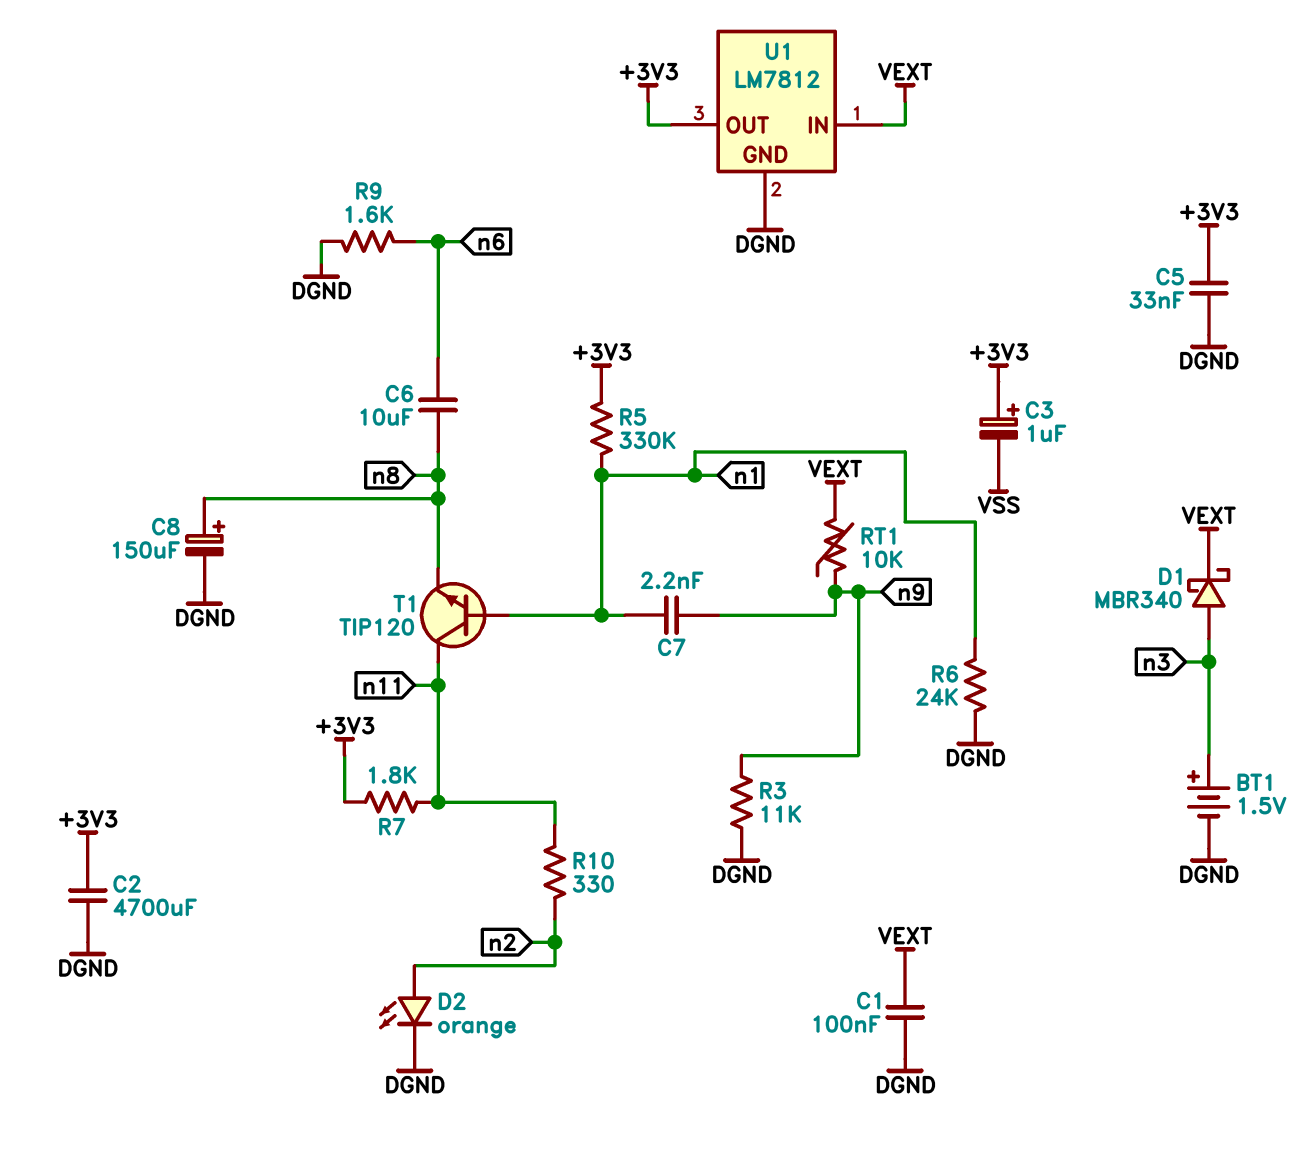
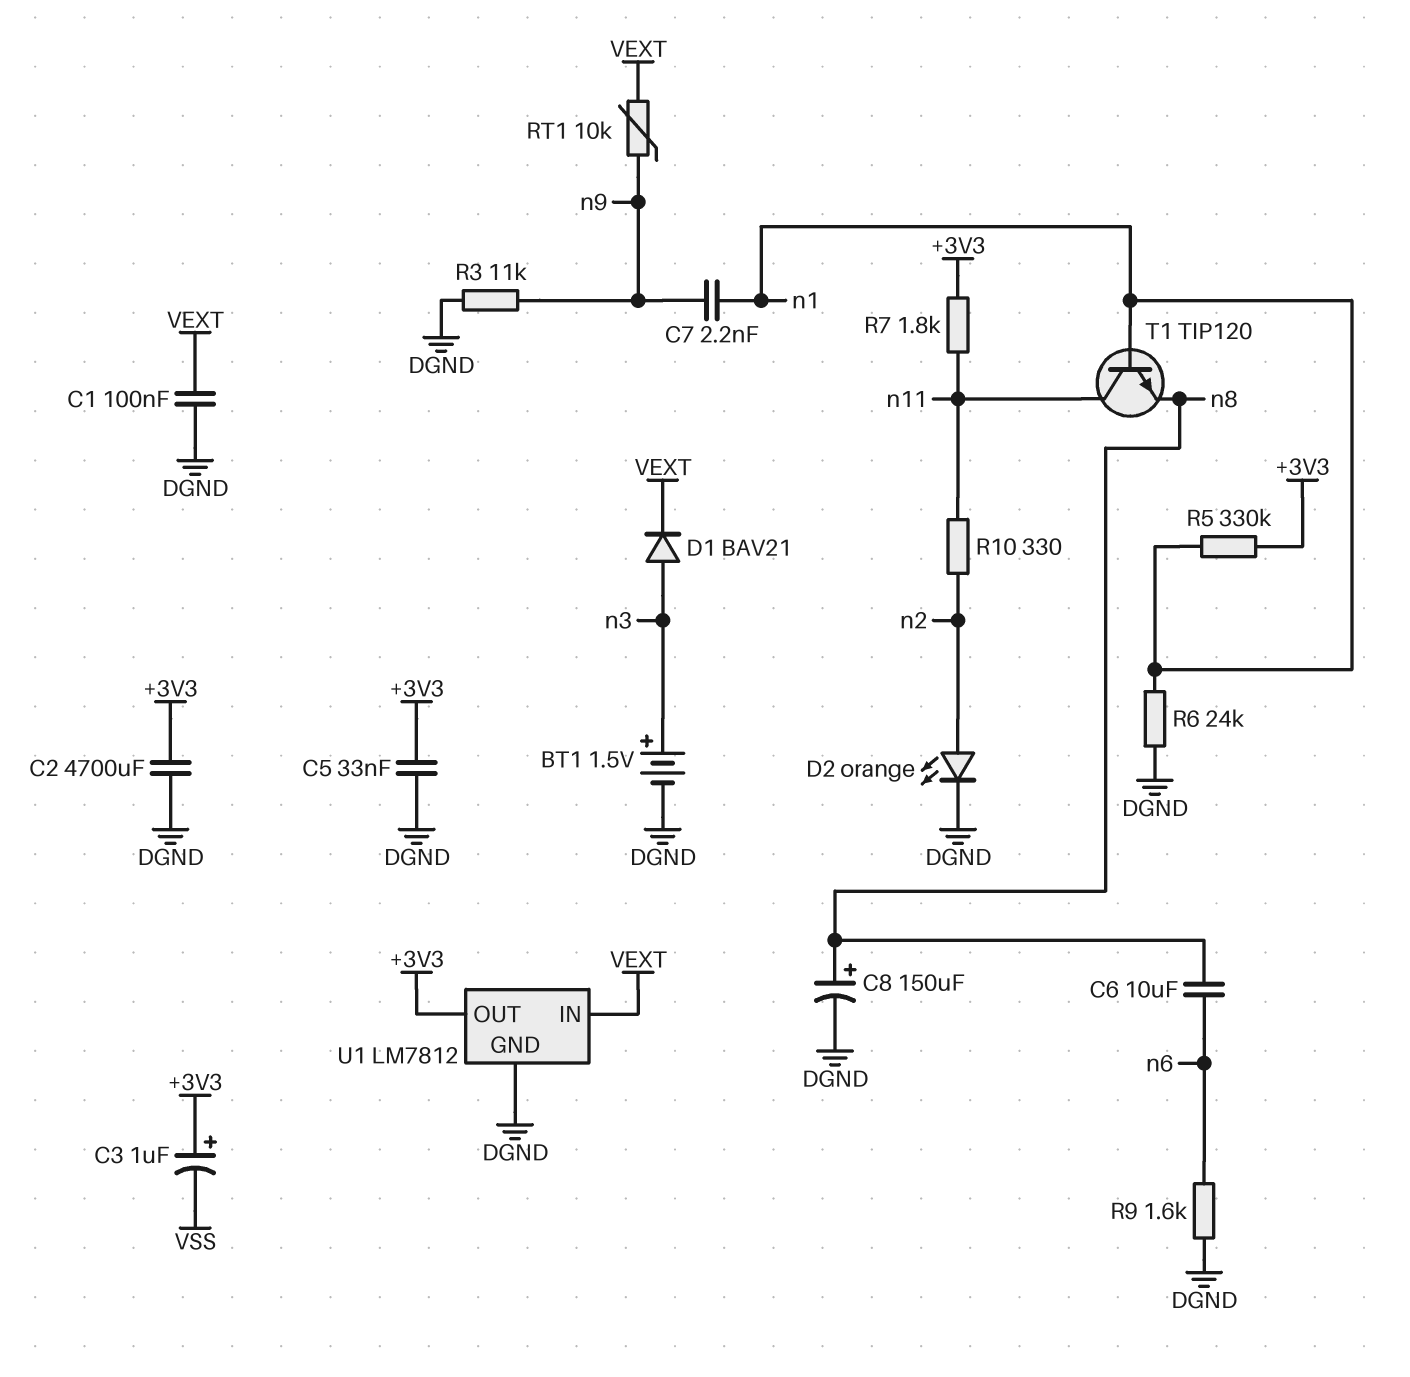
D1: schottky MBR340 (A n3, K VEXT) -> diode BAV21 (A n3, K VEXT)

